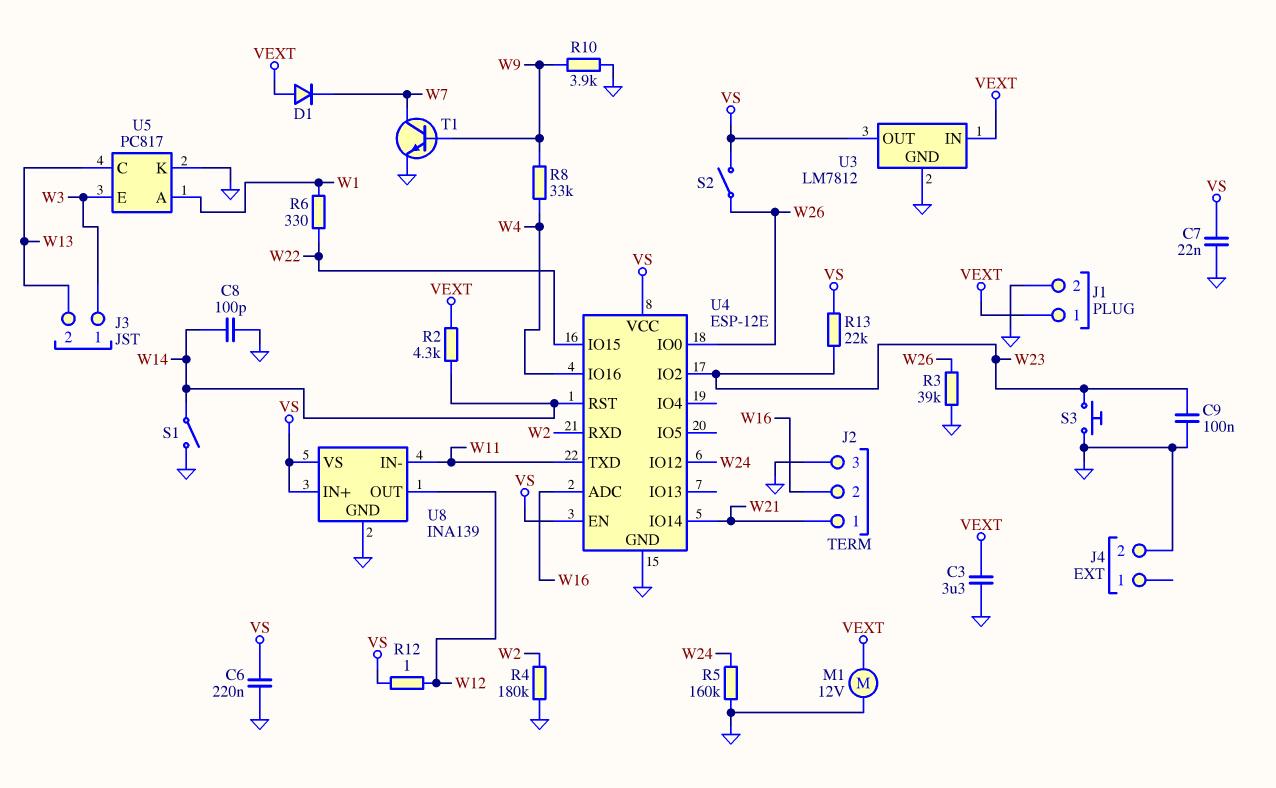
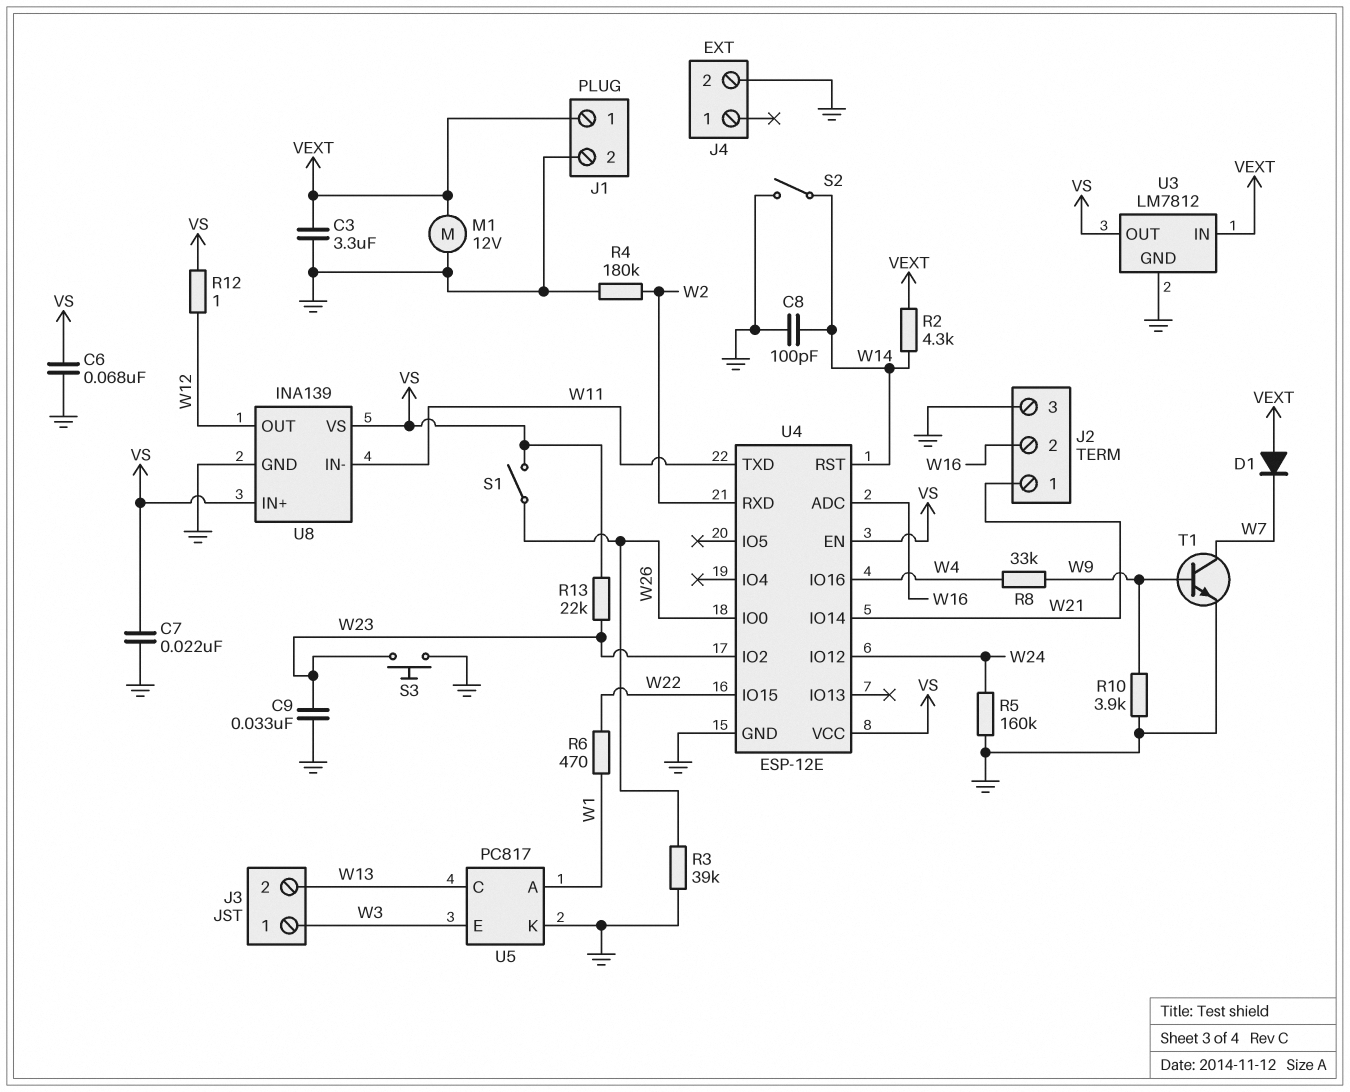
C6: 220nF (GND, VS) -> 68nF (GND, VS)
C9: 100nF (GND, W23) -> 33nF (GND, W23)
R6: 330 (W1, W22) -> 470 (W1, W22)
S1: switch (GND, W14) -> switch (VS, W26)
S2: switch (VS, W26) -> switch (GND, W14)

